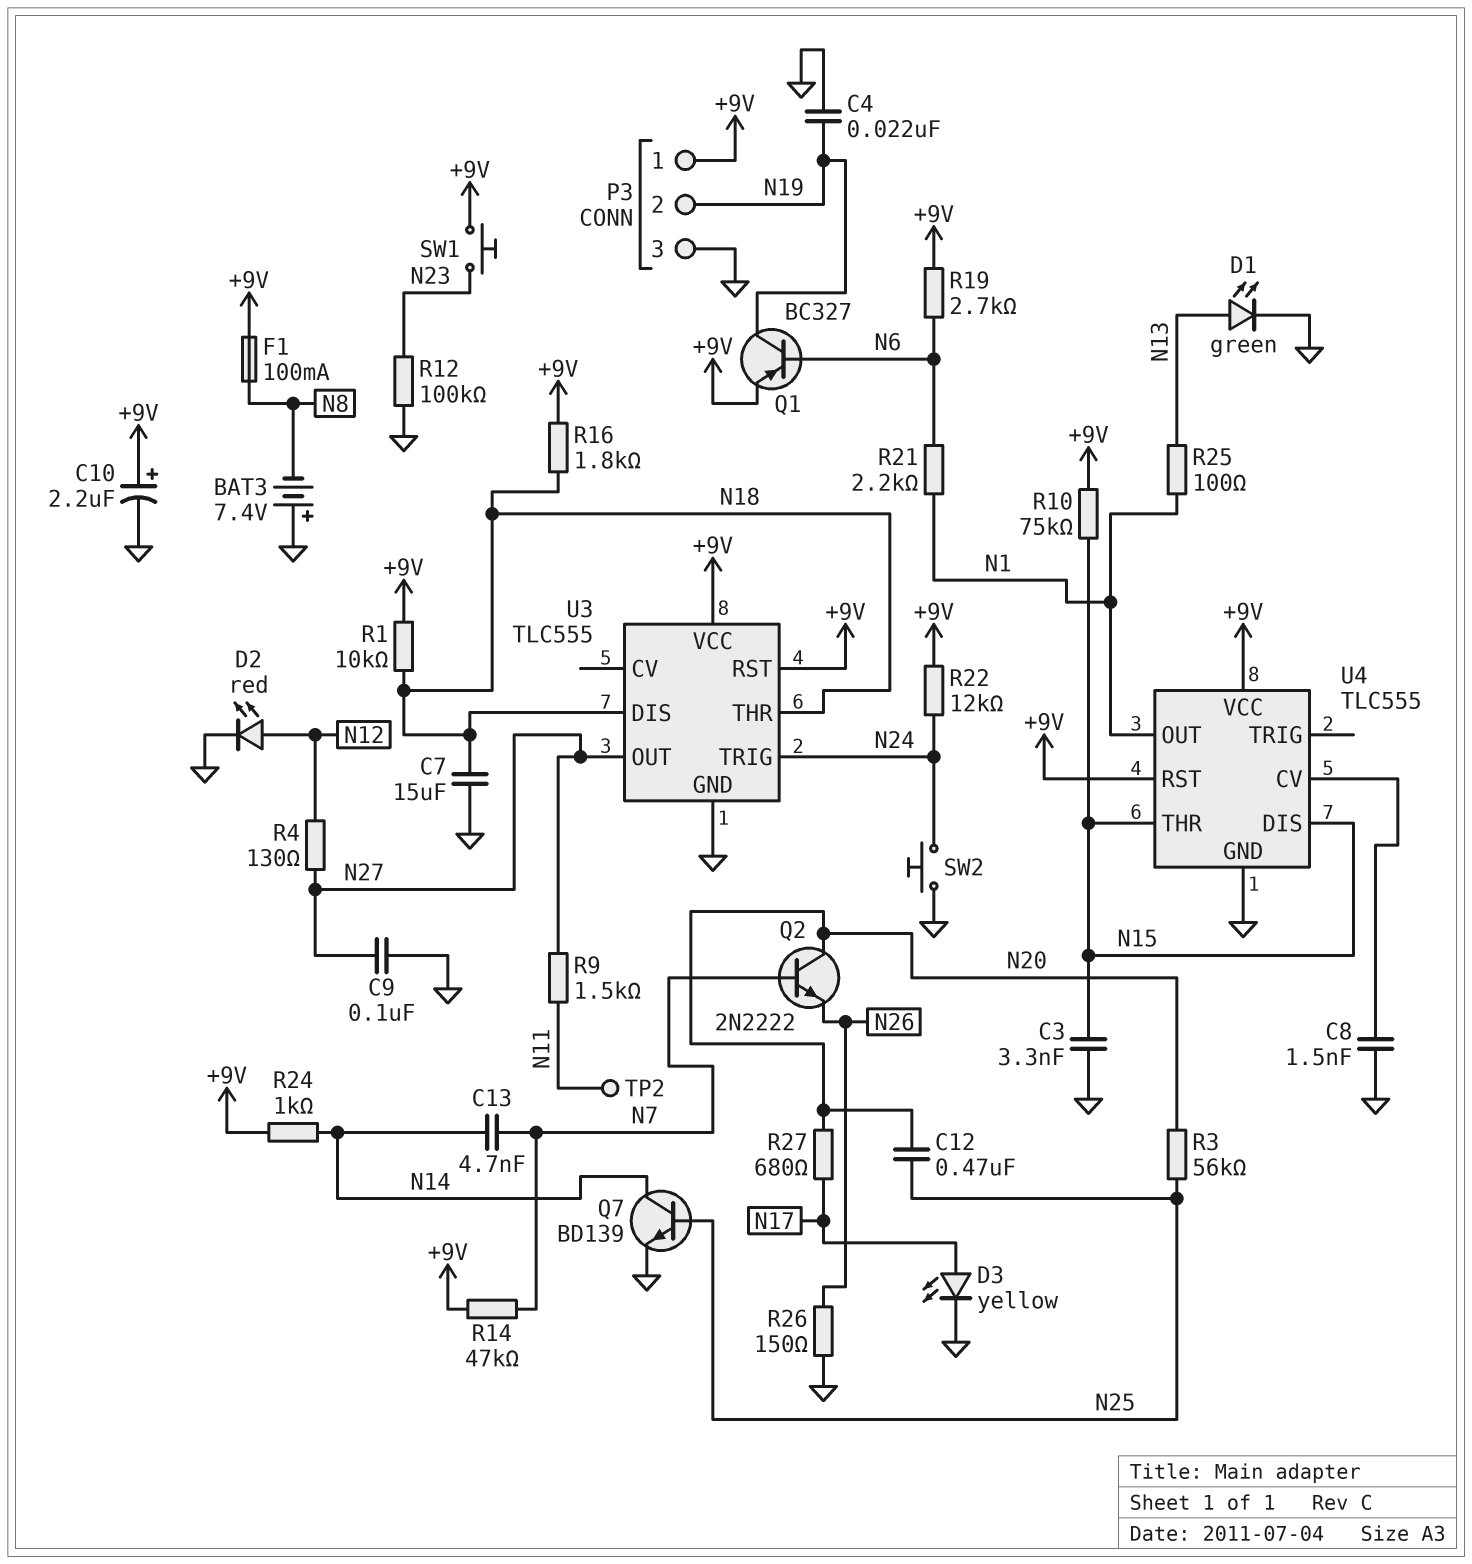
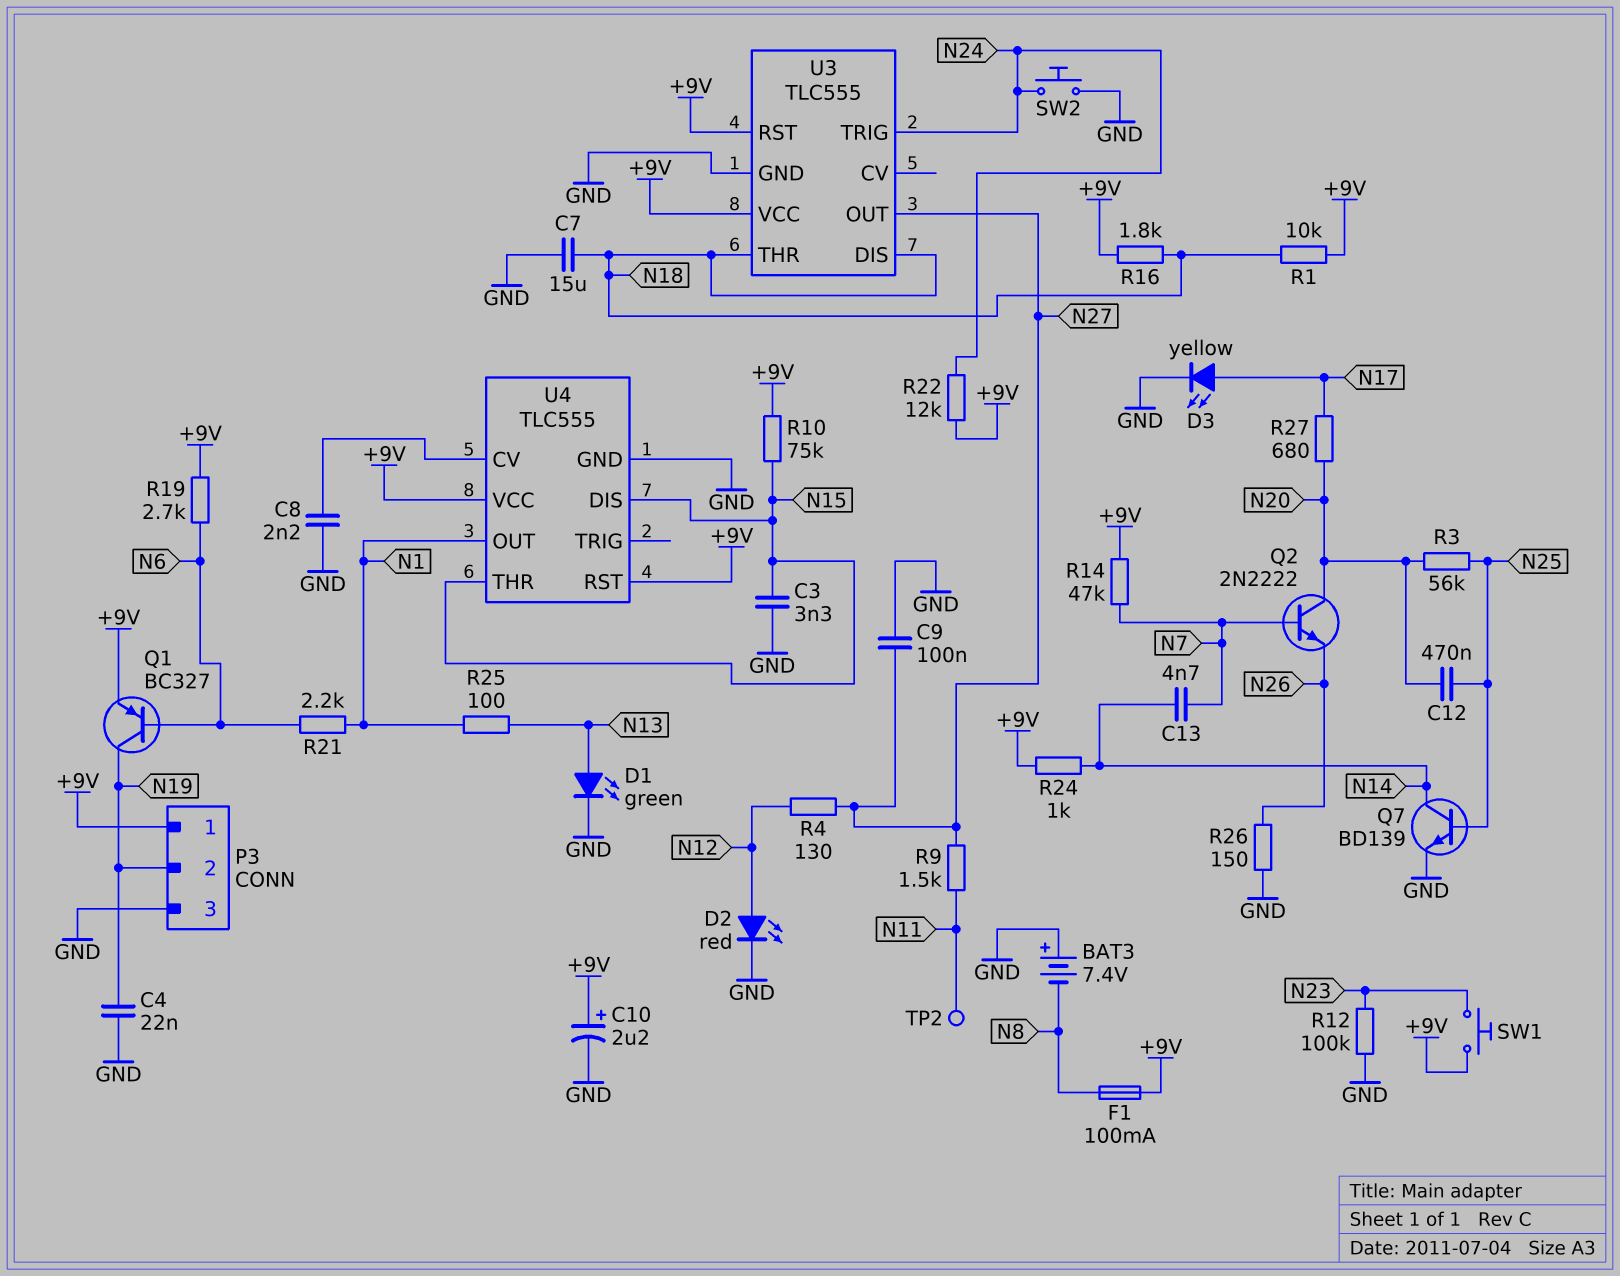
C8: 1.5nF (GND, U4/CV) -> 2.2nF (GND, U4/CV)

